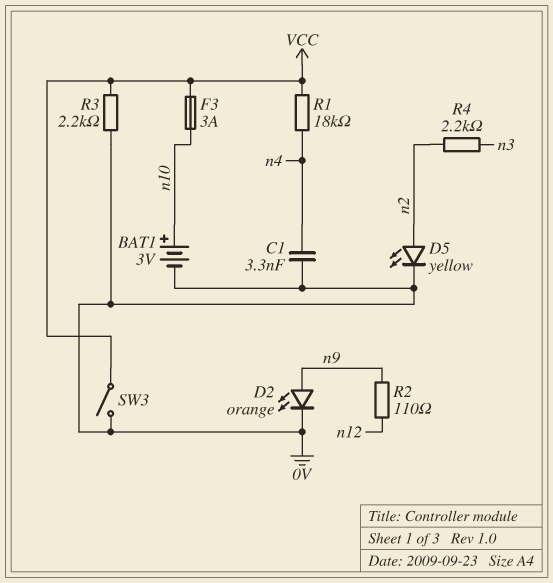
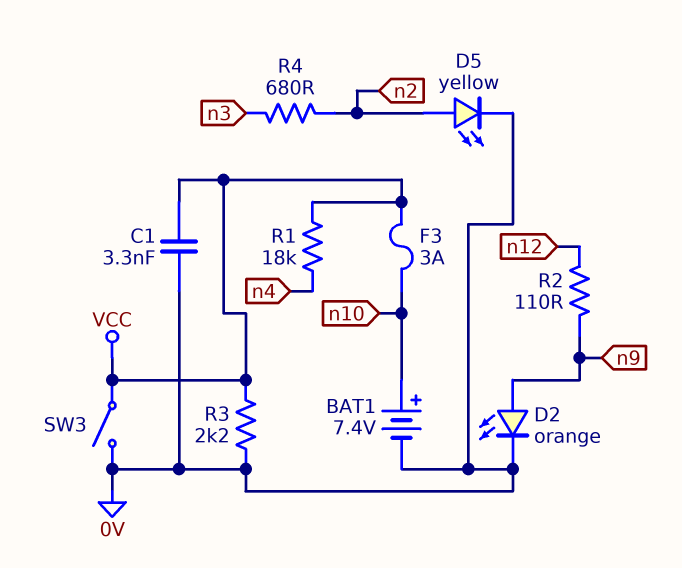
BAT1: 3V (plus n10, minus 0V) -> 7.4V (plus n10, minus 0V)
C1: 3.3nF (0V, n4) -> 3.3nF (0V, VCC)
R4: 2.2k (n2, n3) -> 680 (n2, n3)

